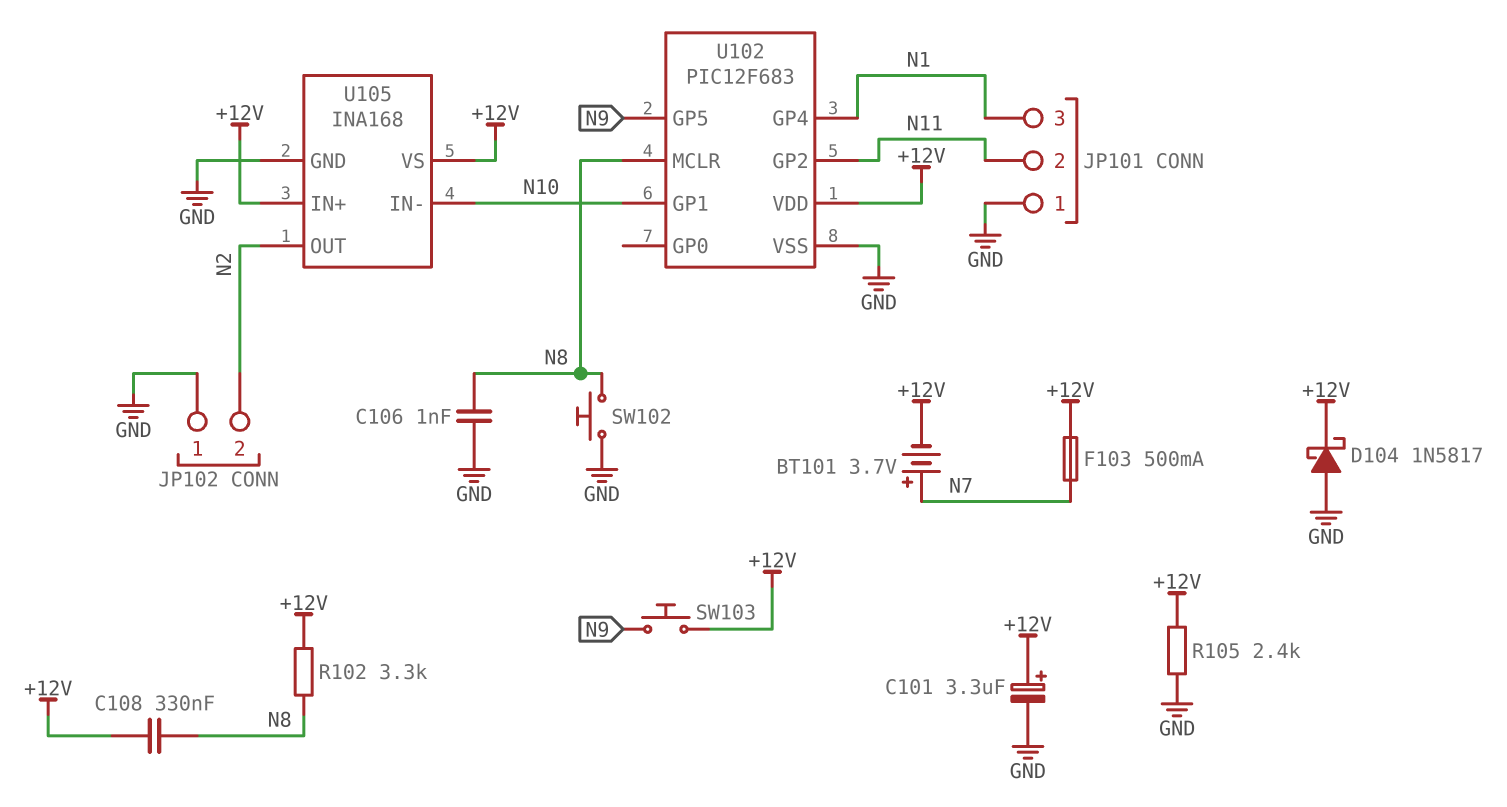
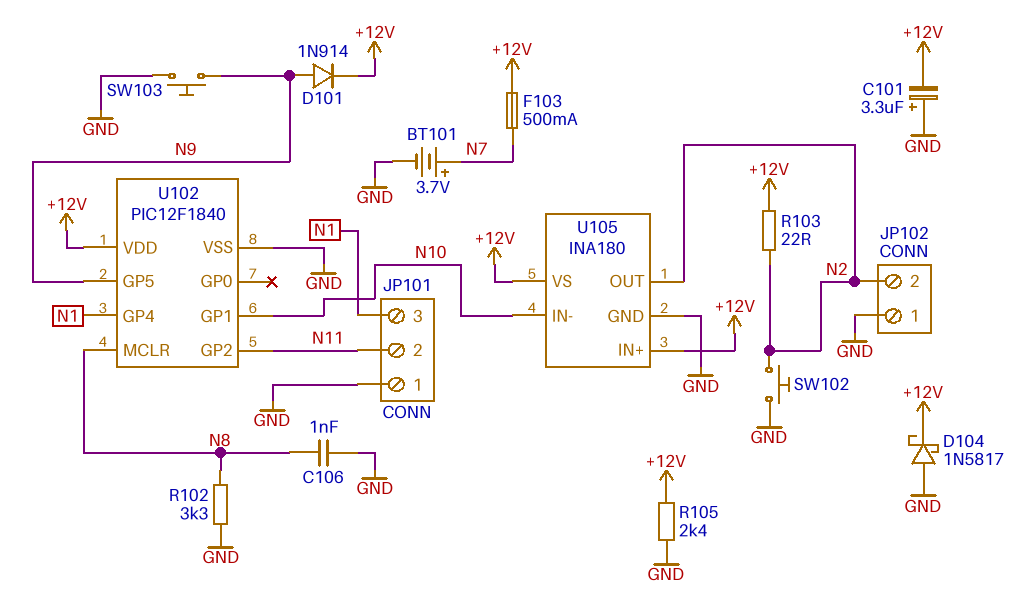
BT101: 3.7V (plus N7, minus +12V) -> 3.7V (plus N7, minus GND)
C101: 3.3uF (plus +12V, minus GND) -> 3.3uF (plus GND, minus +12V)
C108: 330nF (+12V, N8) -> none
D101: none -> diode 1N914 (A N9, K +12V)
R102: 3.3k (+12V, N8) -> 3.3k (GND, N8)
R103: none -> 22 (+12V, N2)
SW102: button (GND, N8) -> button (GND, N2)
SW103: button (+12V, N9) -> button (GND, N9)
U102: PIC12F683 -> PIC12F1840
U105: INA168 -> INA180

